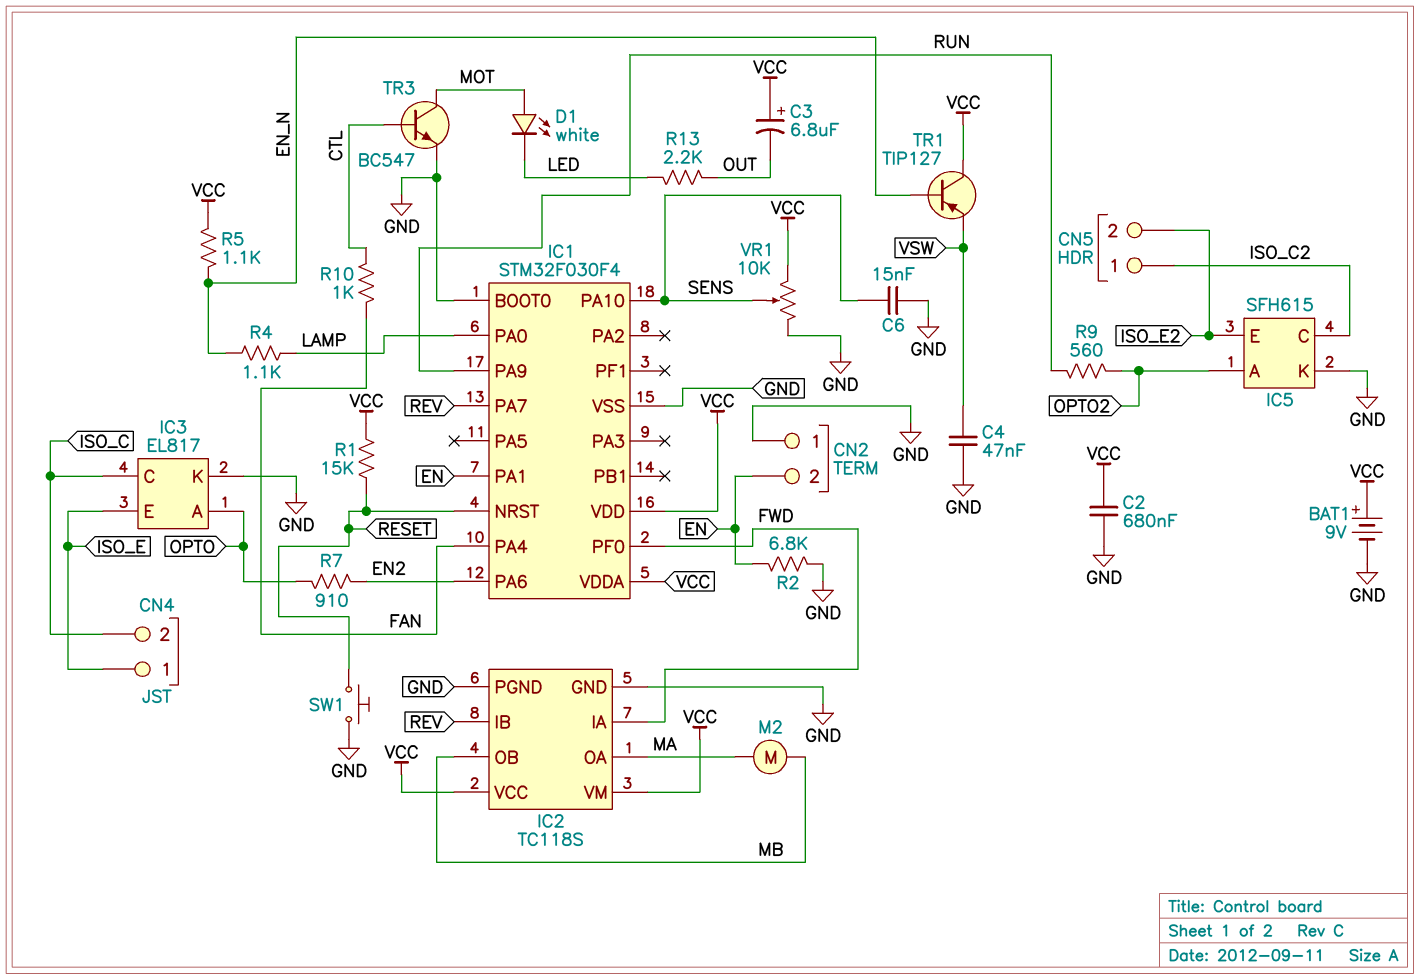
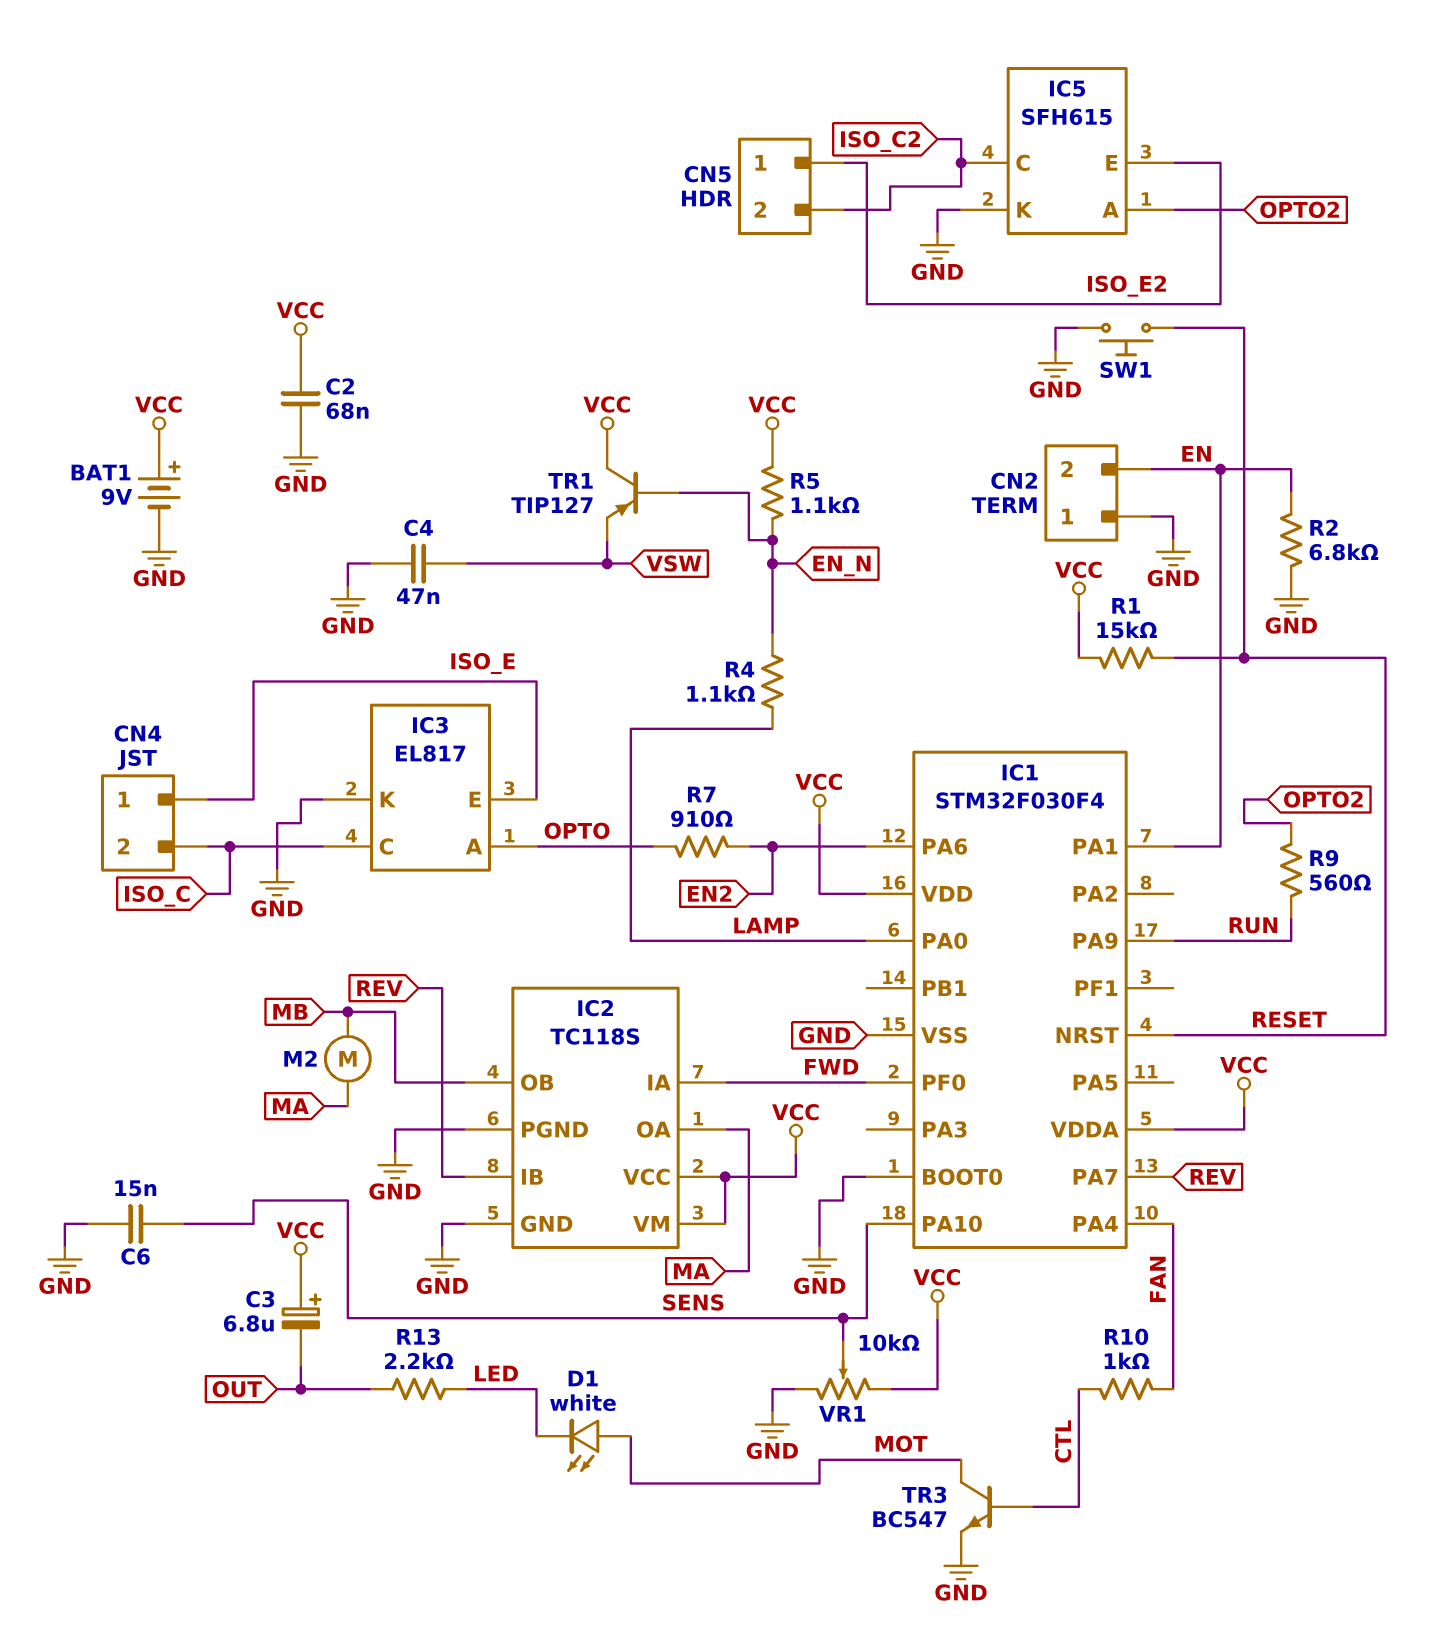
C2: 680nF (GND, VCC) -> 68nF (GND, VCC)
CN5 pin 1: ISO_C2 -> ISO_E2
CN5 pin 2: ISO_E2 -> ISO_C2

